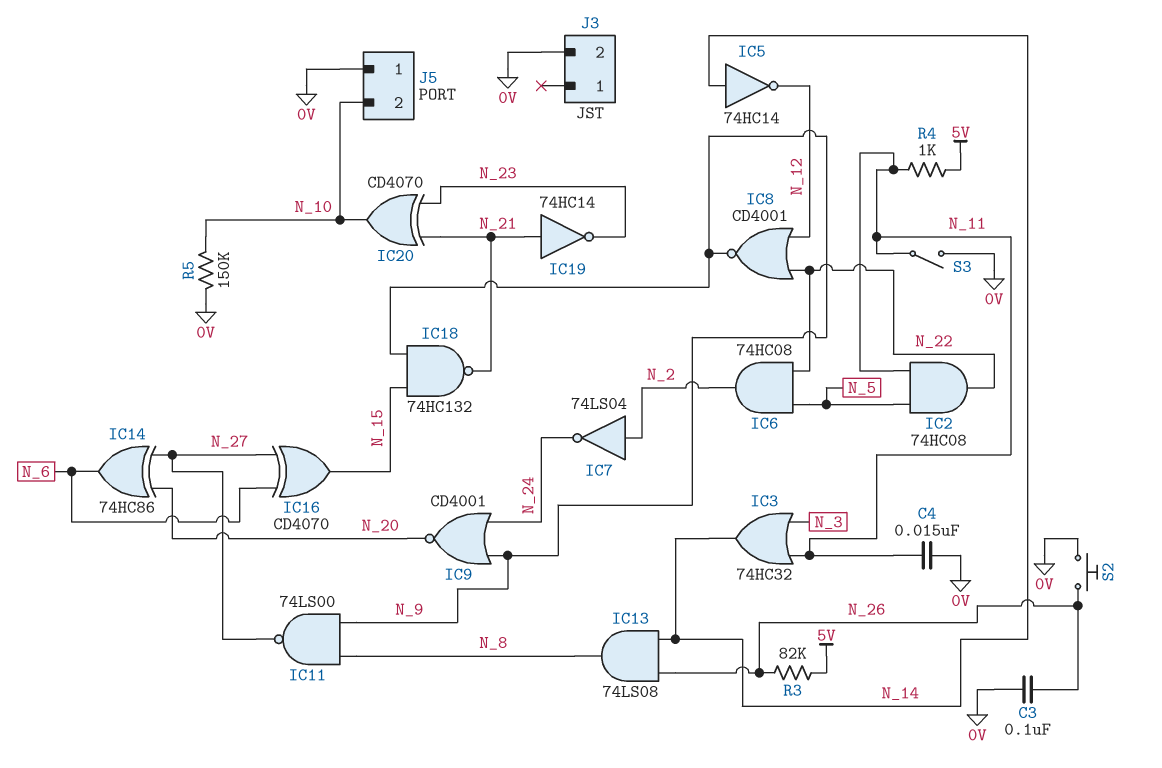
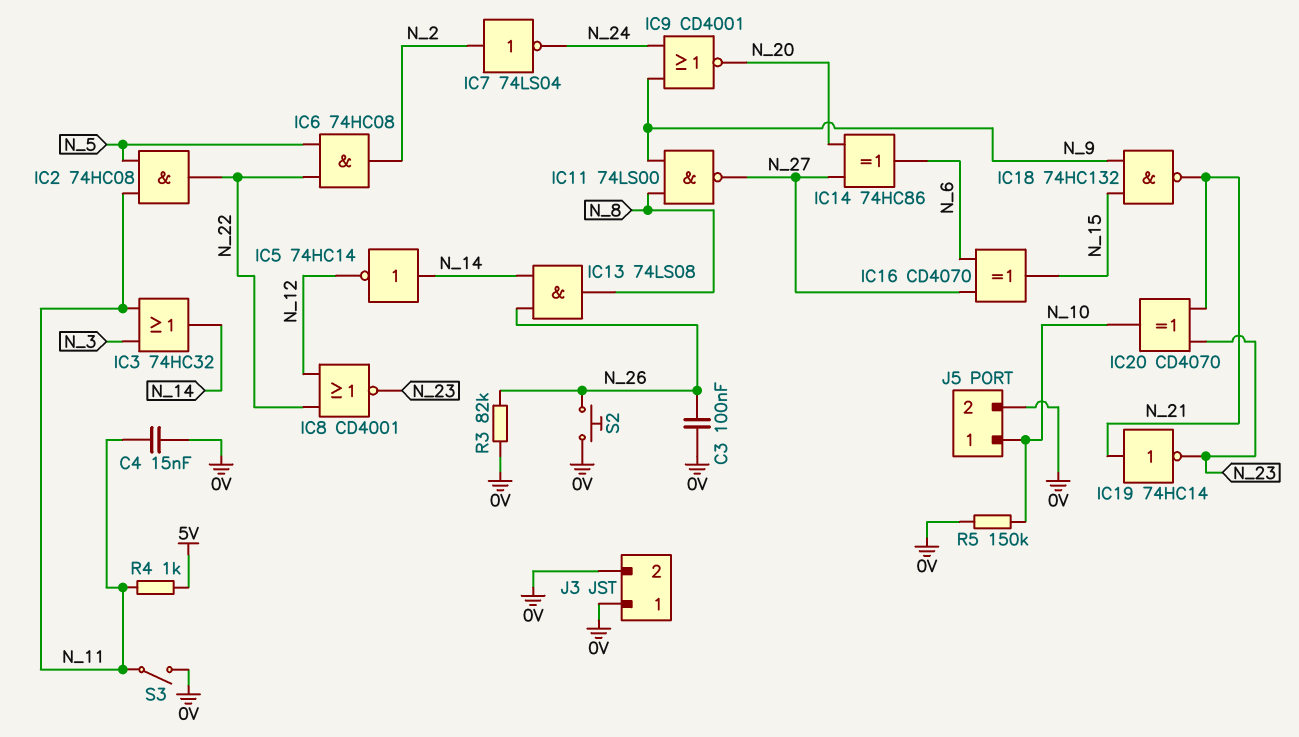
IC8: NOR CD4001 (in N_12, in N_22, out N_9) -> NOR CD4001 (in N_12, in N_22, out N_23)
J3 pin 1: none -> 0V
J5 pin 1: 0V -> N_10
J5 pin 2: N_10 -> 0V
R3: 82k (5V, N_26) -> 82k (0V, N_26)

